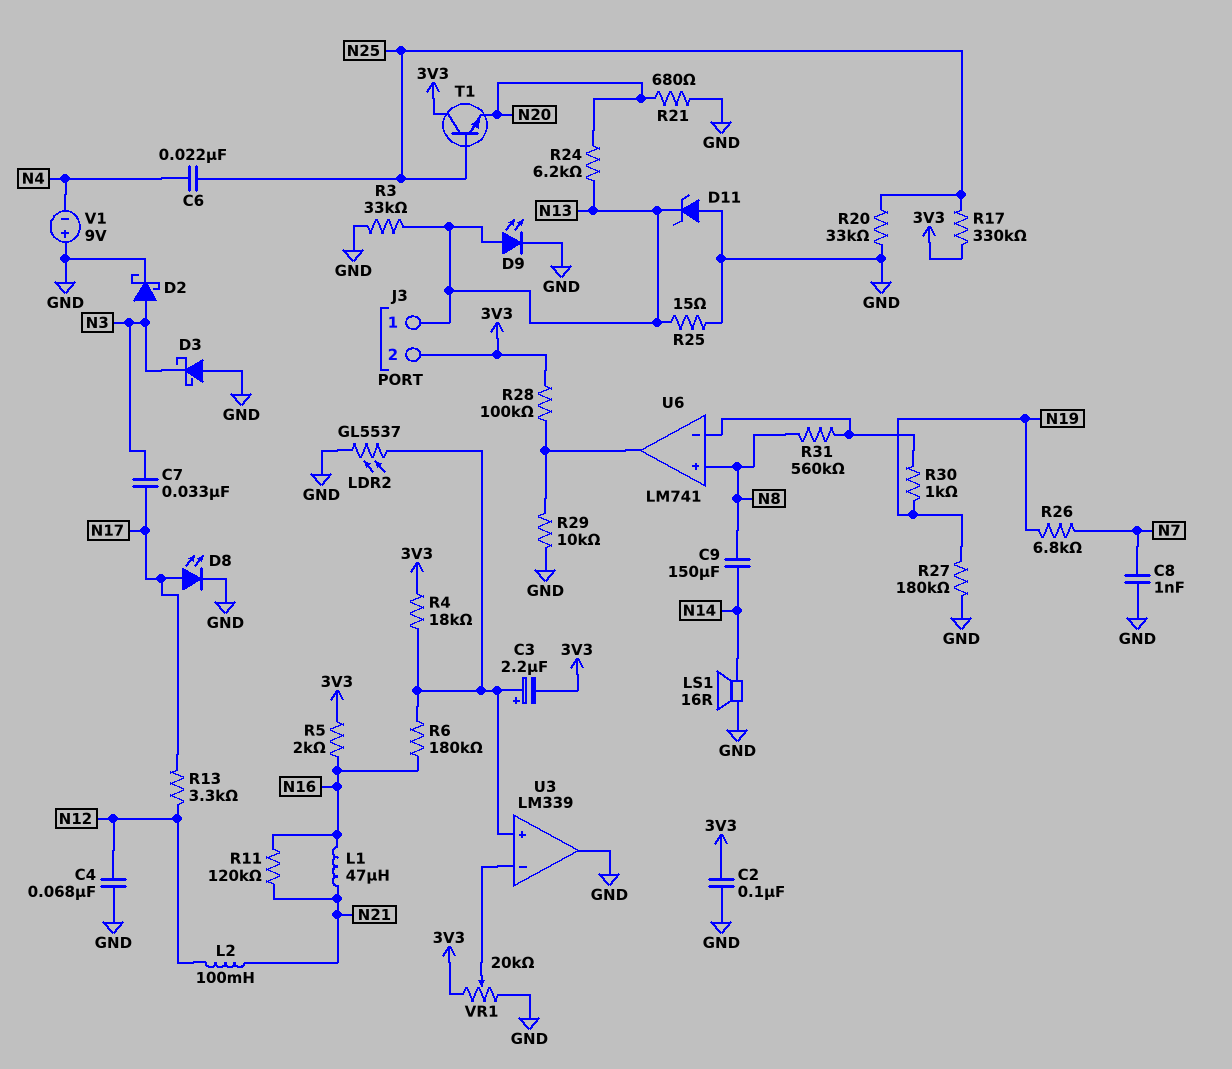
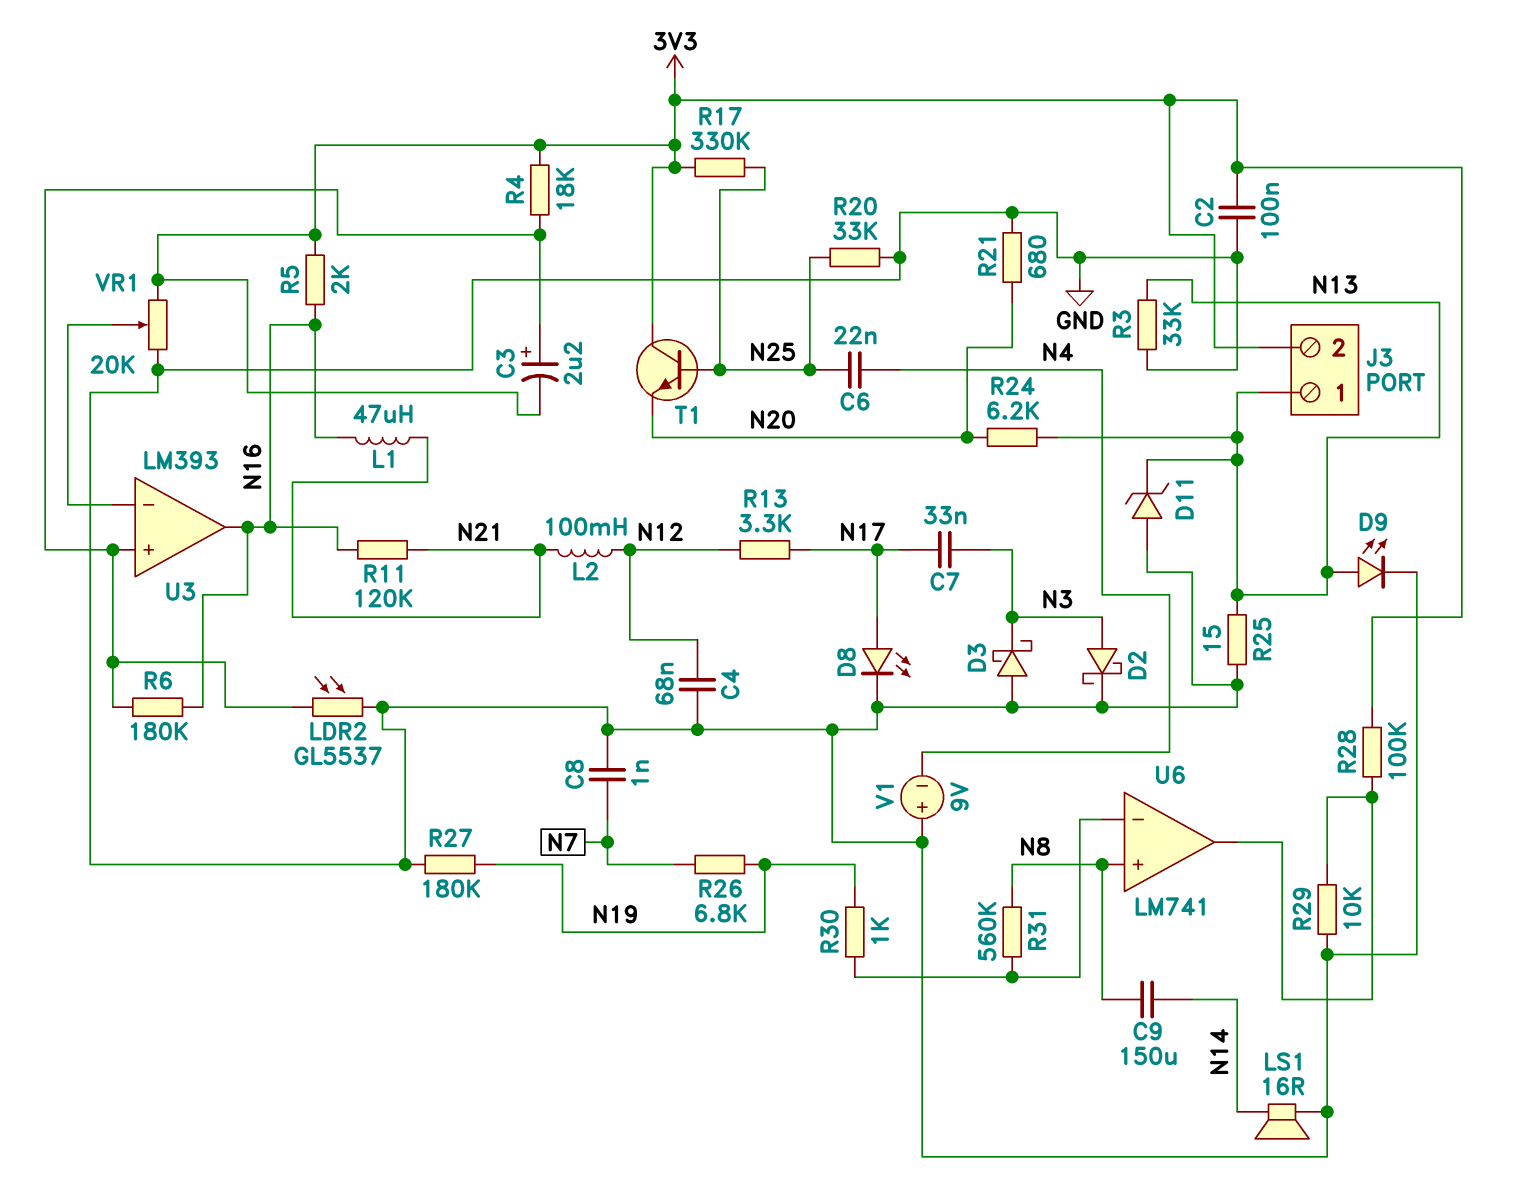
U3: LM339 -> LM393
U3 pin out: GND -> N16

